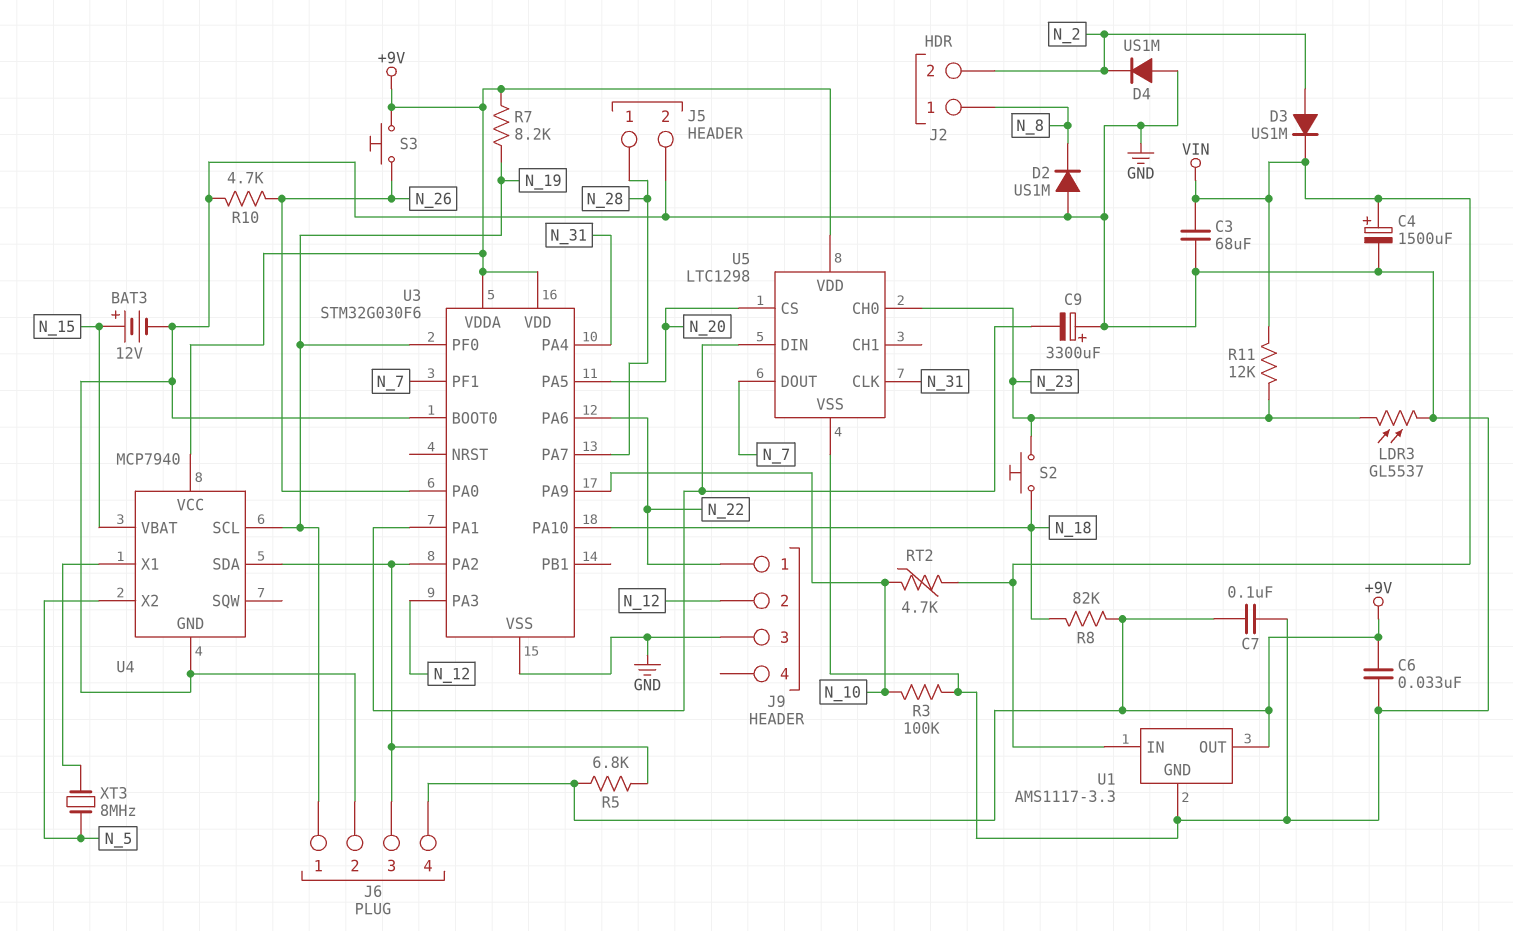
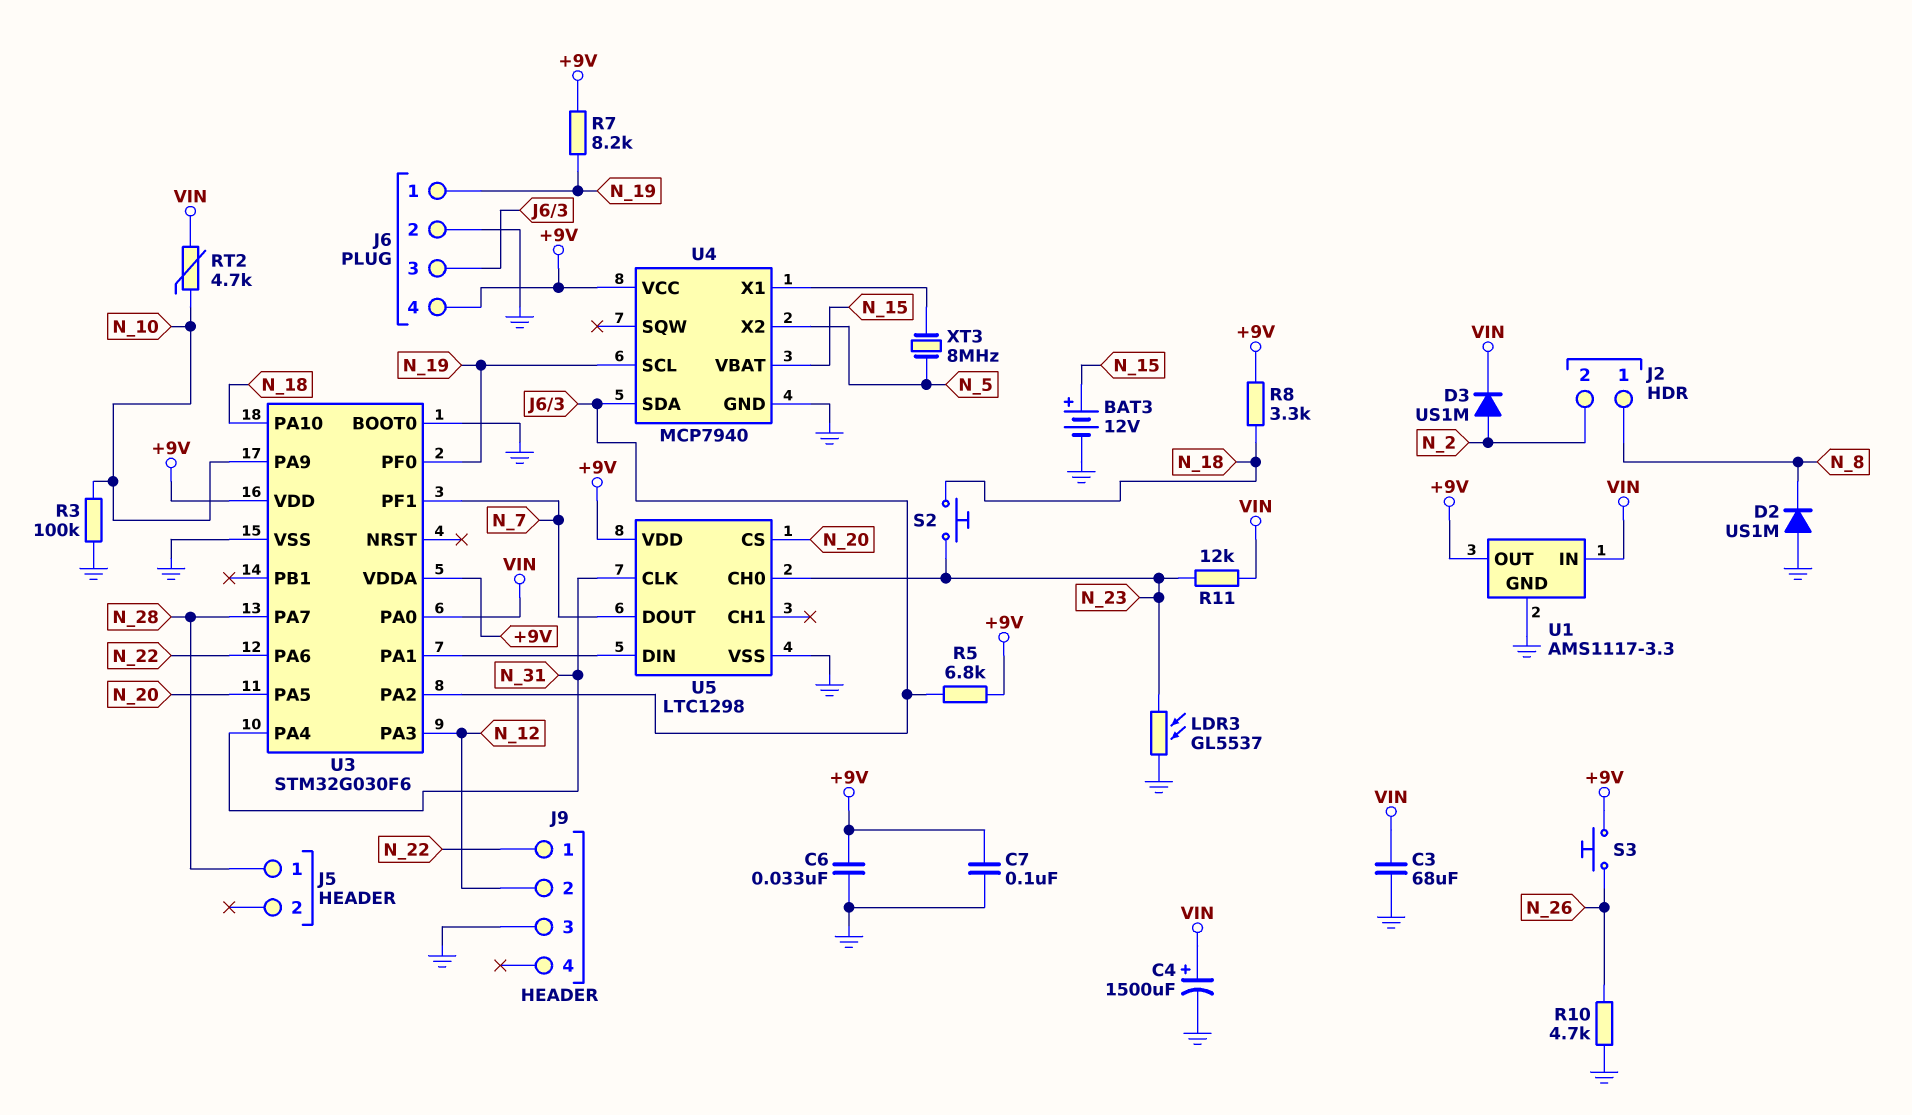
C9: 3300uF (plus GND, minus U3/PA1) -> none
D4: diode US1M (A GND, K N_2) -> none
J5 pin 2: GND -> none
R8: 82k (+9V, N_18) -> 3.3k (+9V, N_18)
U3 pin PA0: N_26 -> VIN

